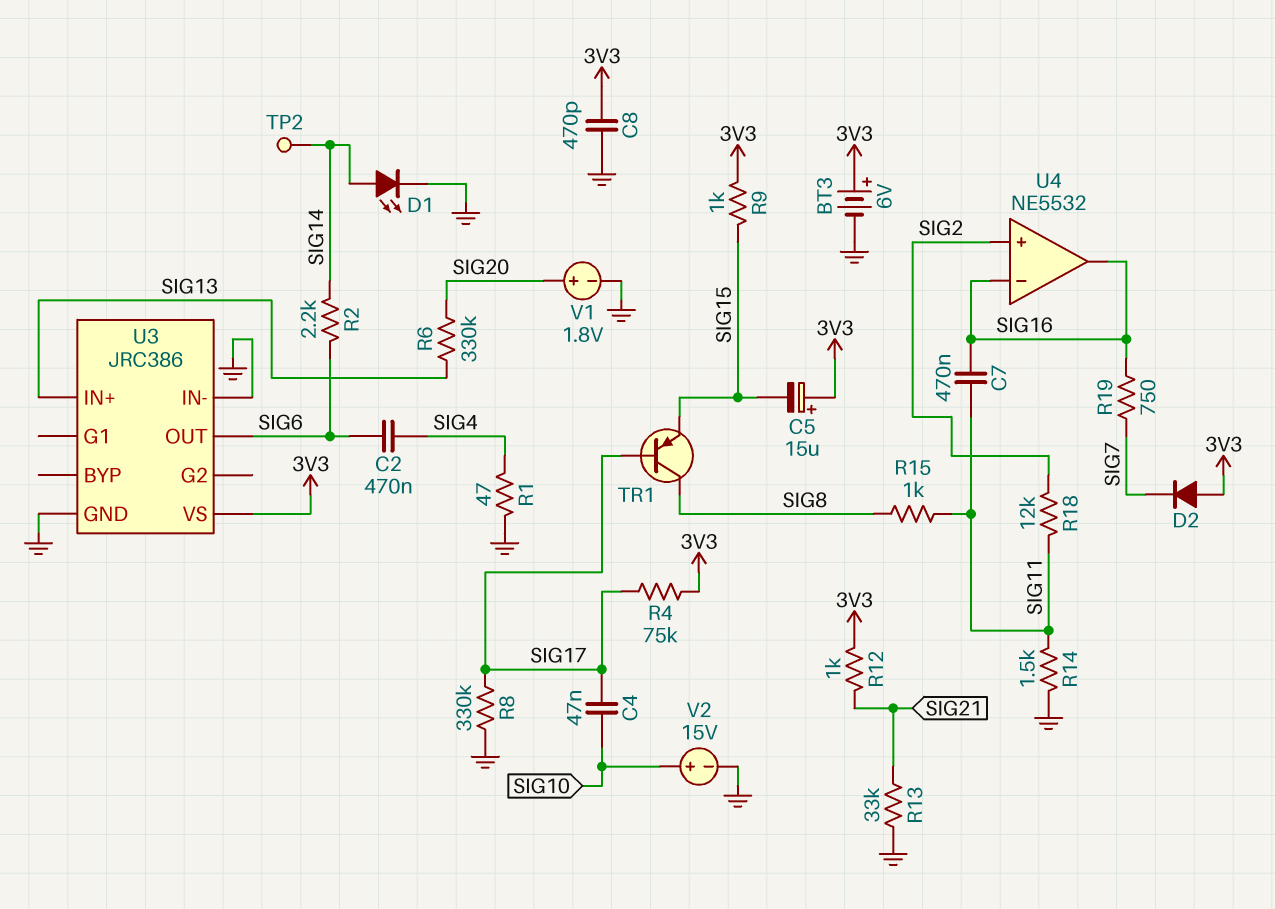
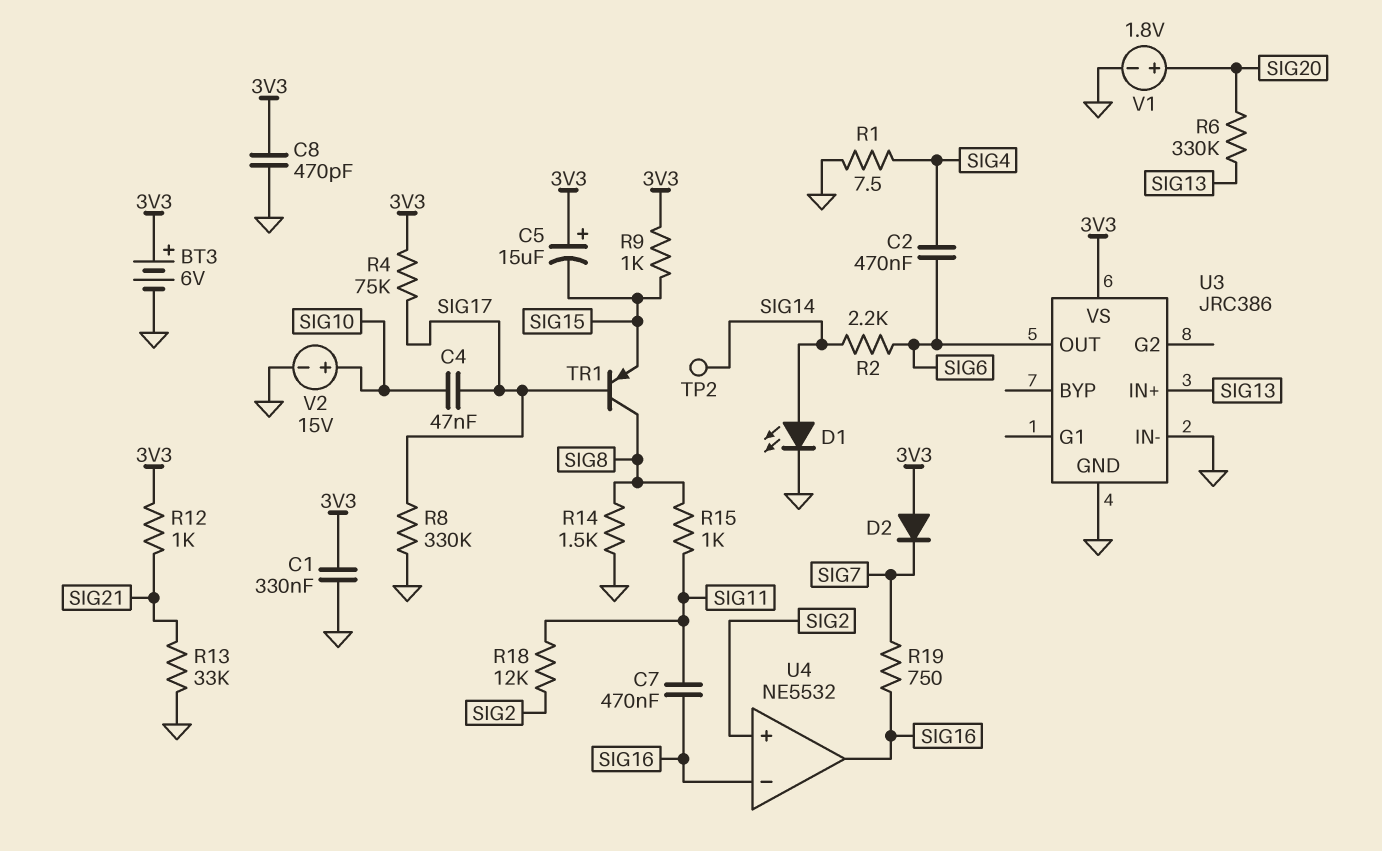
C1: none -> 330nF (3V3, GND)
R1: 47 (GND, SIG4) -> 7.5 (GND, SIG4)
R14: 1.5k (GND, SIG11) -> 1.5k (GND, SIG8)

